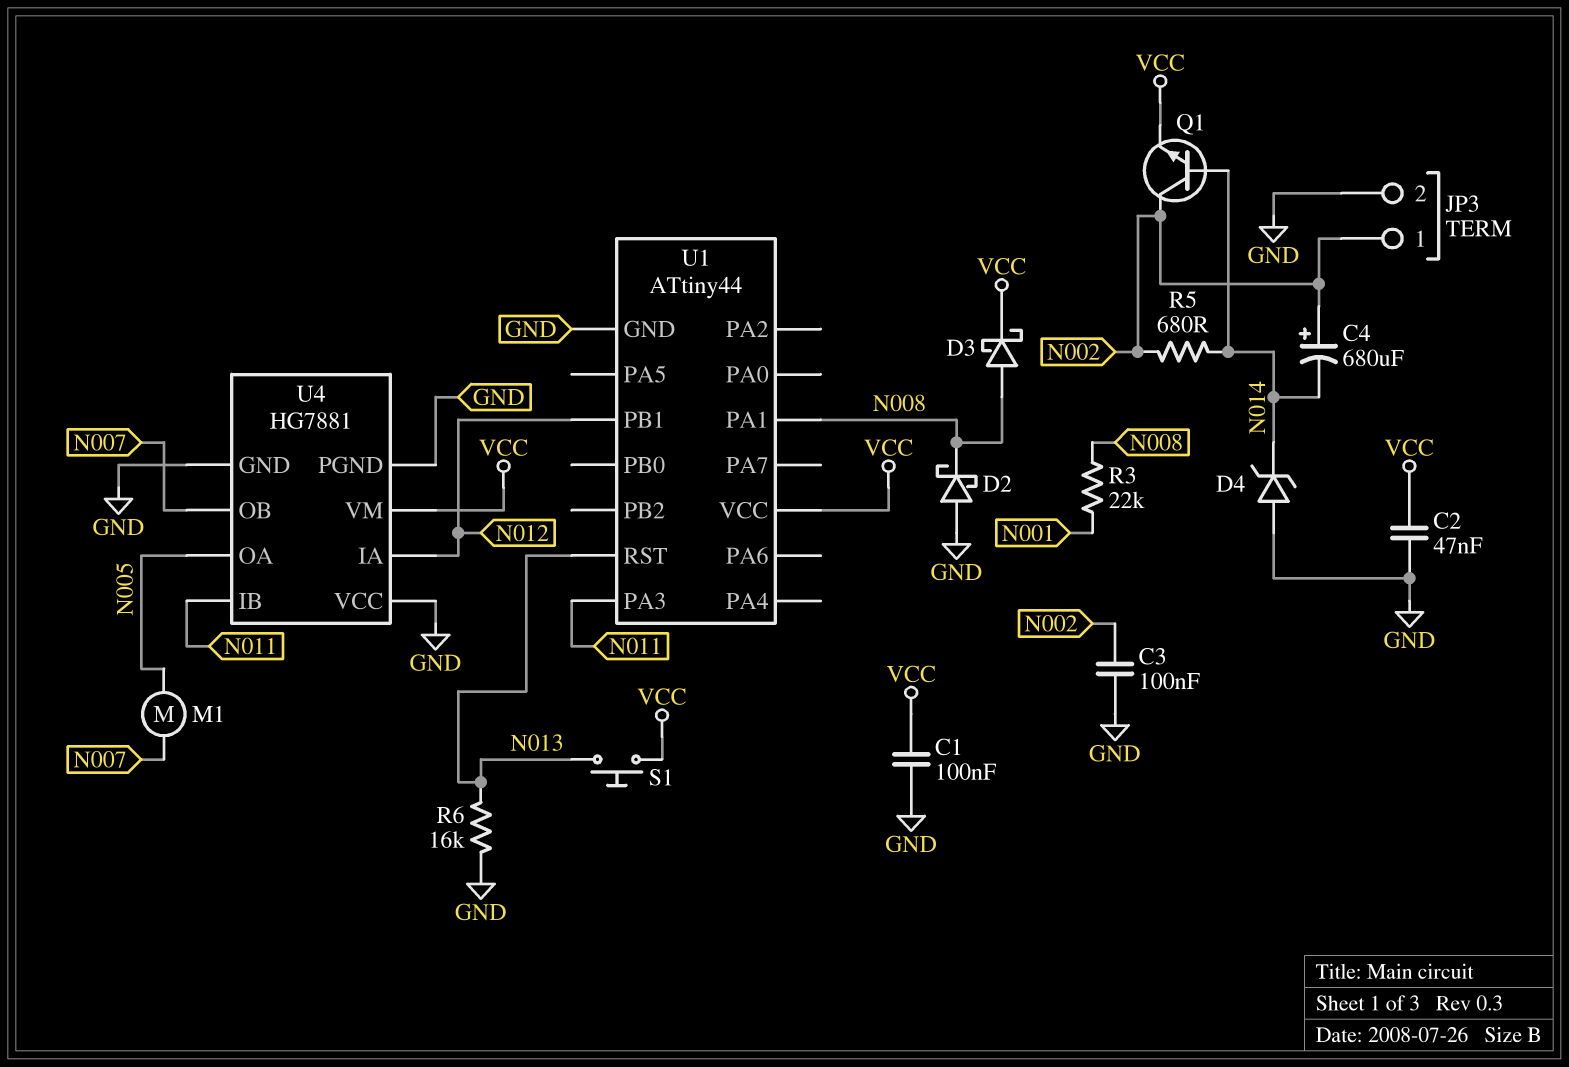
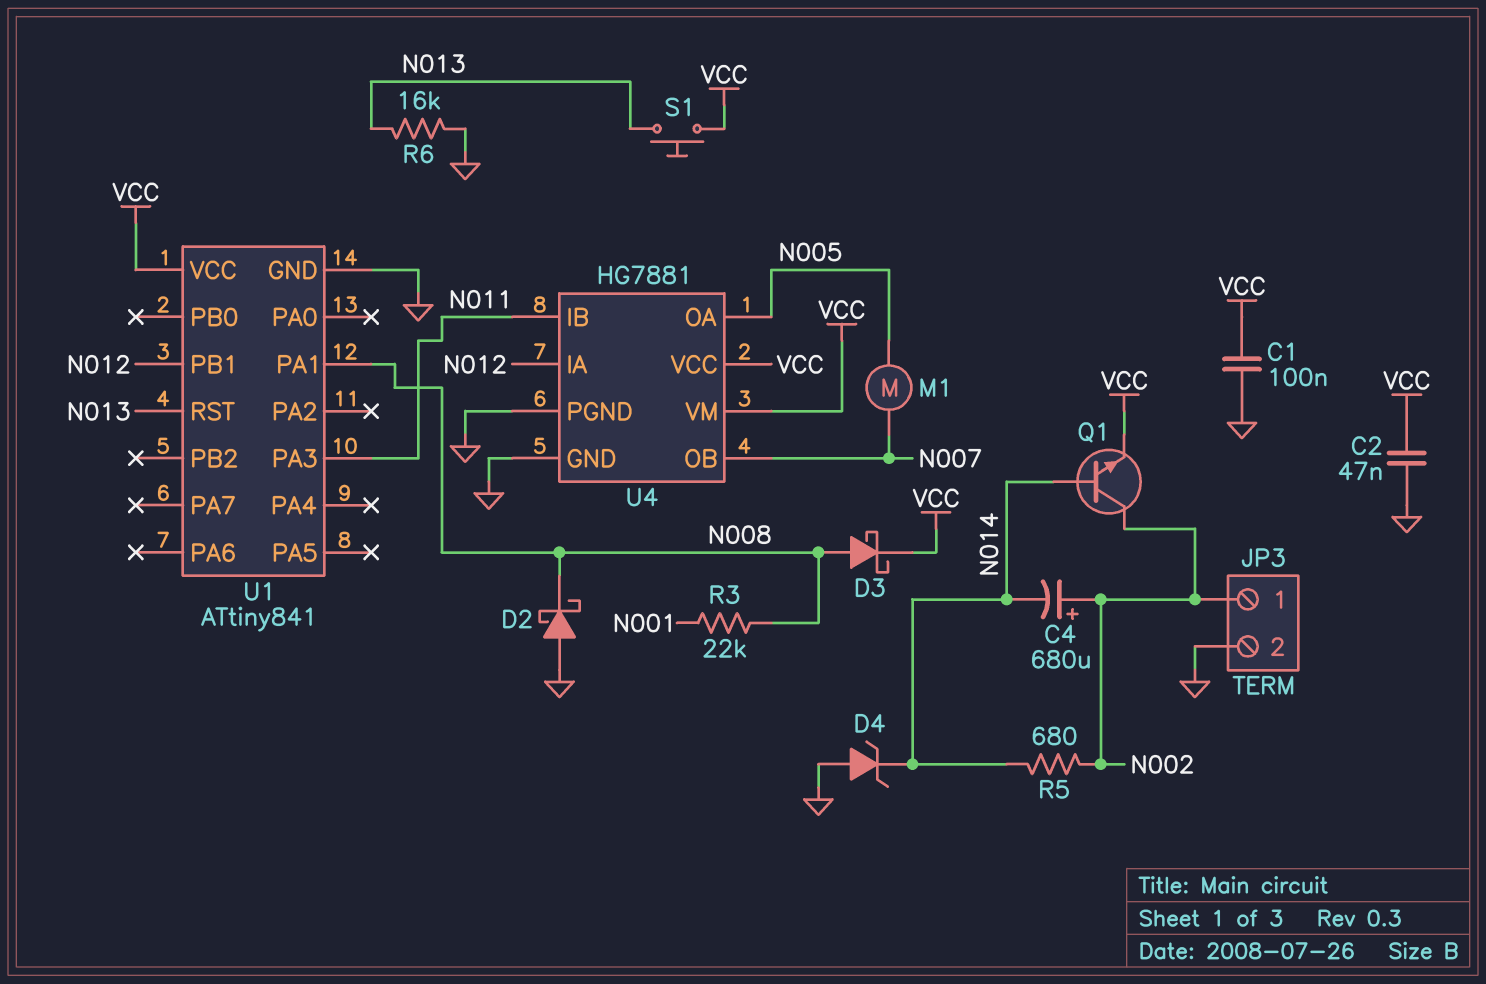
C3: 100nF (GND, N002) -> none
U1: ATtiny44 -> ATtiny841
U4 pin VCC: GND -> VCC

